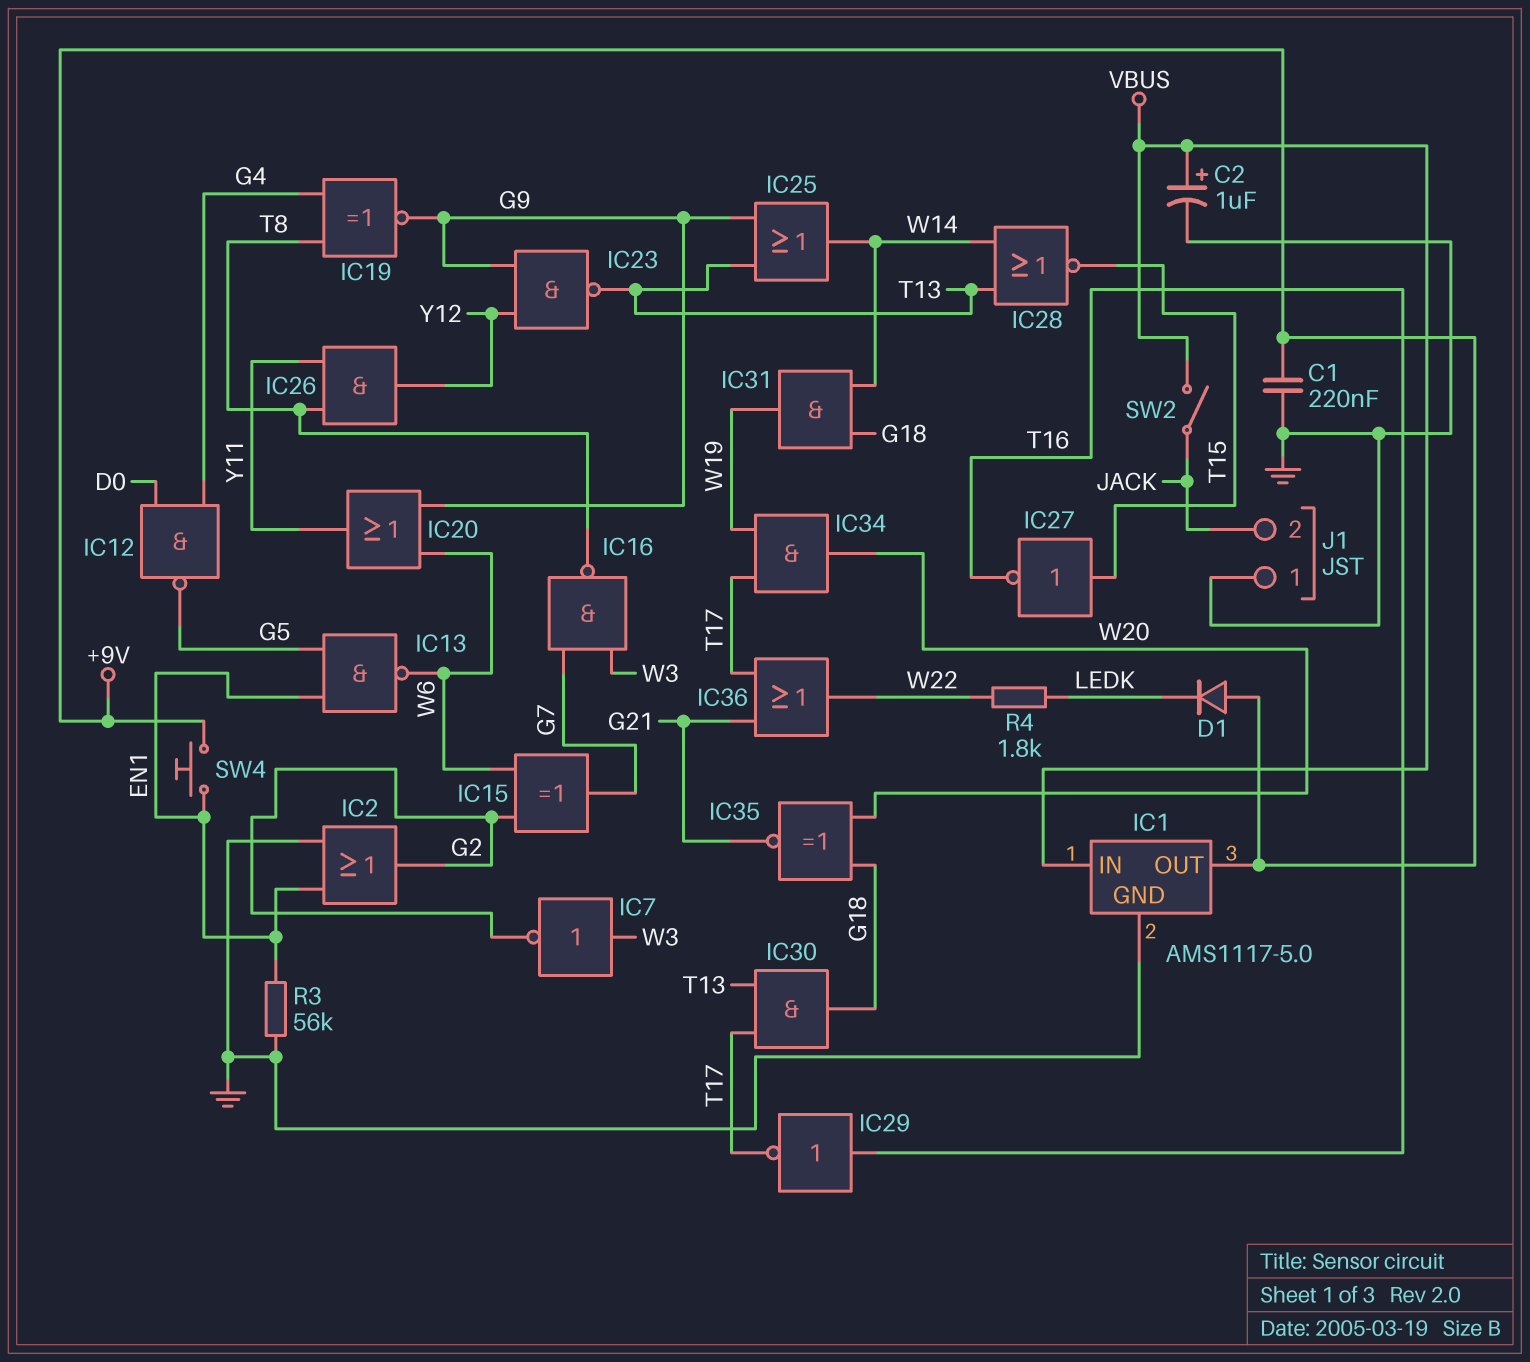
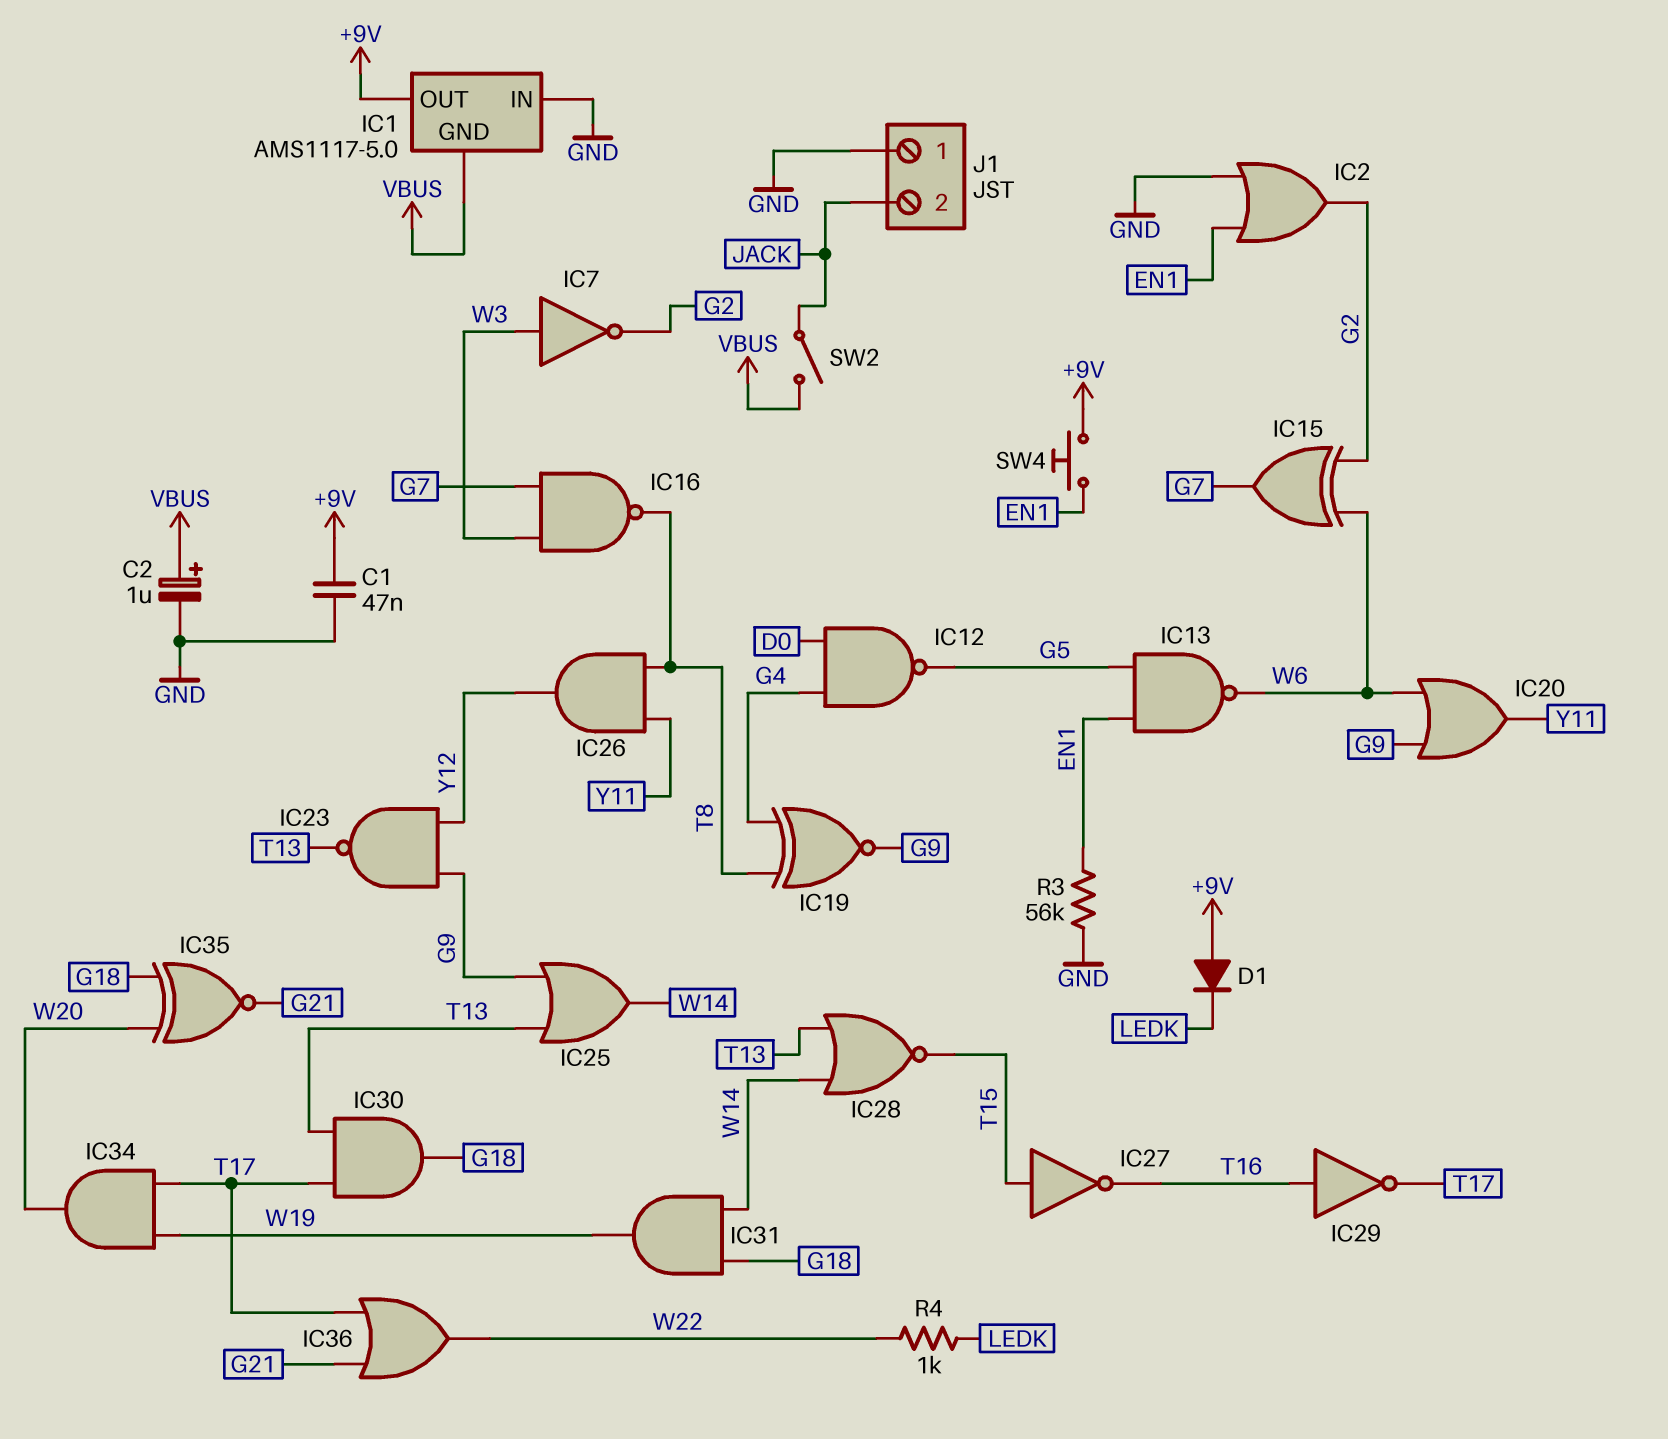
C1: 220nF (+9V, GND) -> 47nF (+9V, GND)
IC1 pin GND: GND -> VBUS
IC1 pin IN: VBUS -> GND
R4: 1.8k (LEDK, W22) -> 1k (LEDK, W22)

